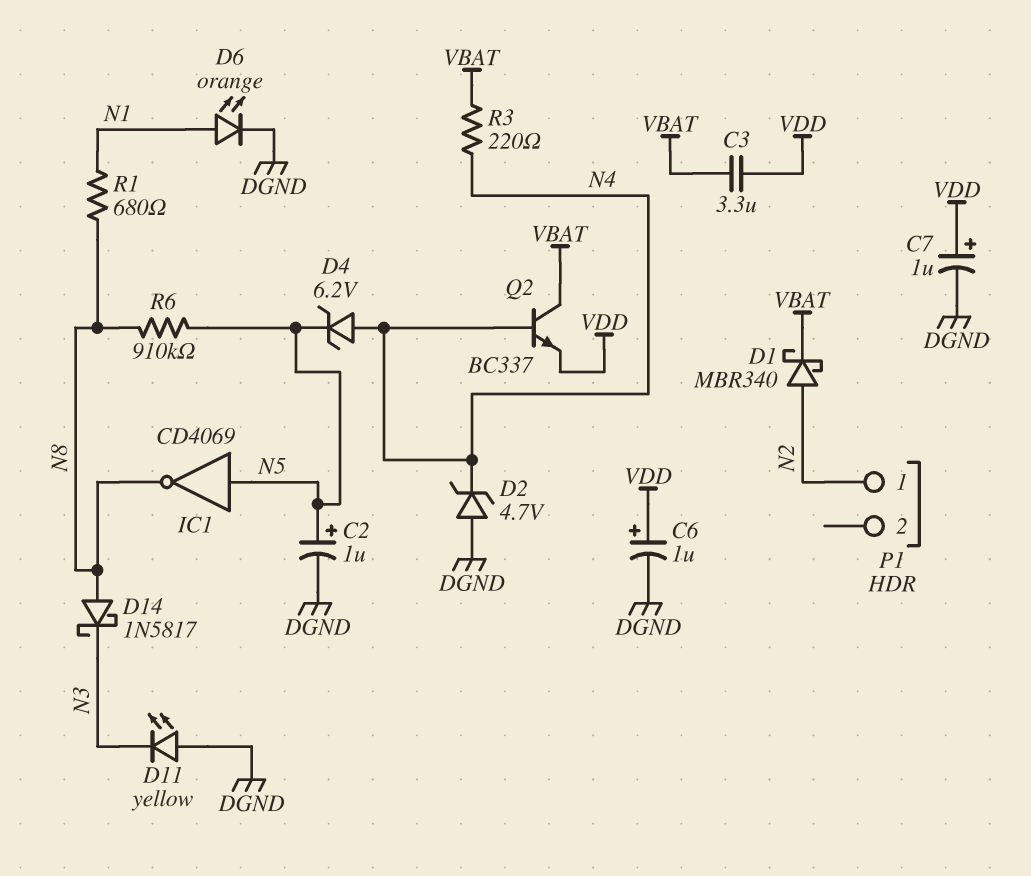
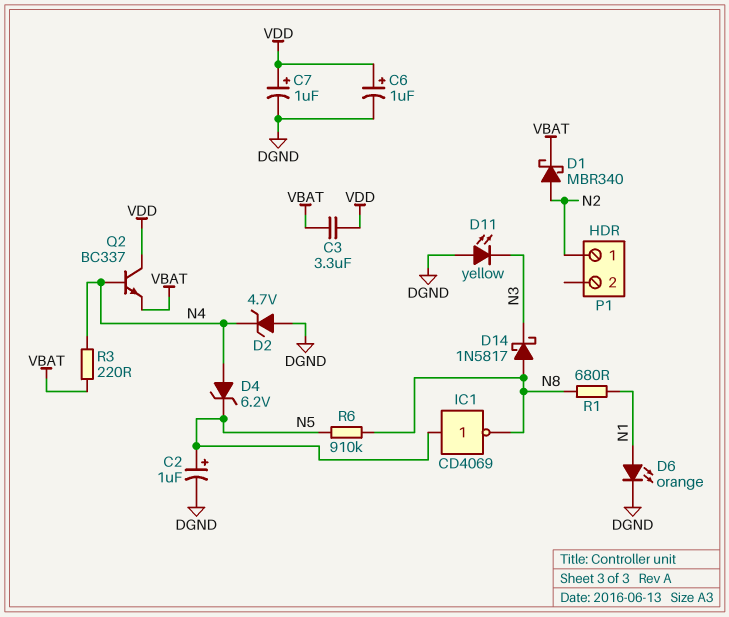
Q2: NPN BC337 (B N4, C VBAT, E VDD) -> NPN BC337 (B N4, C VDD, E VBAT)

